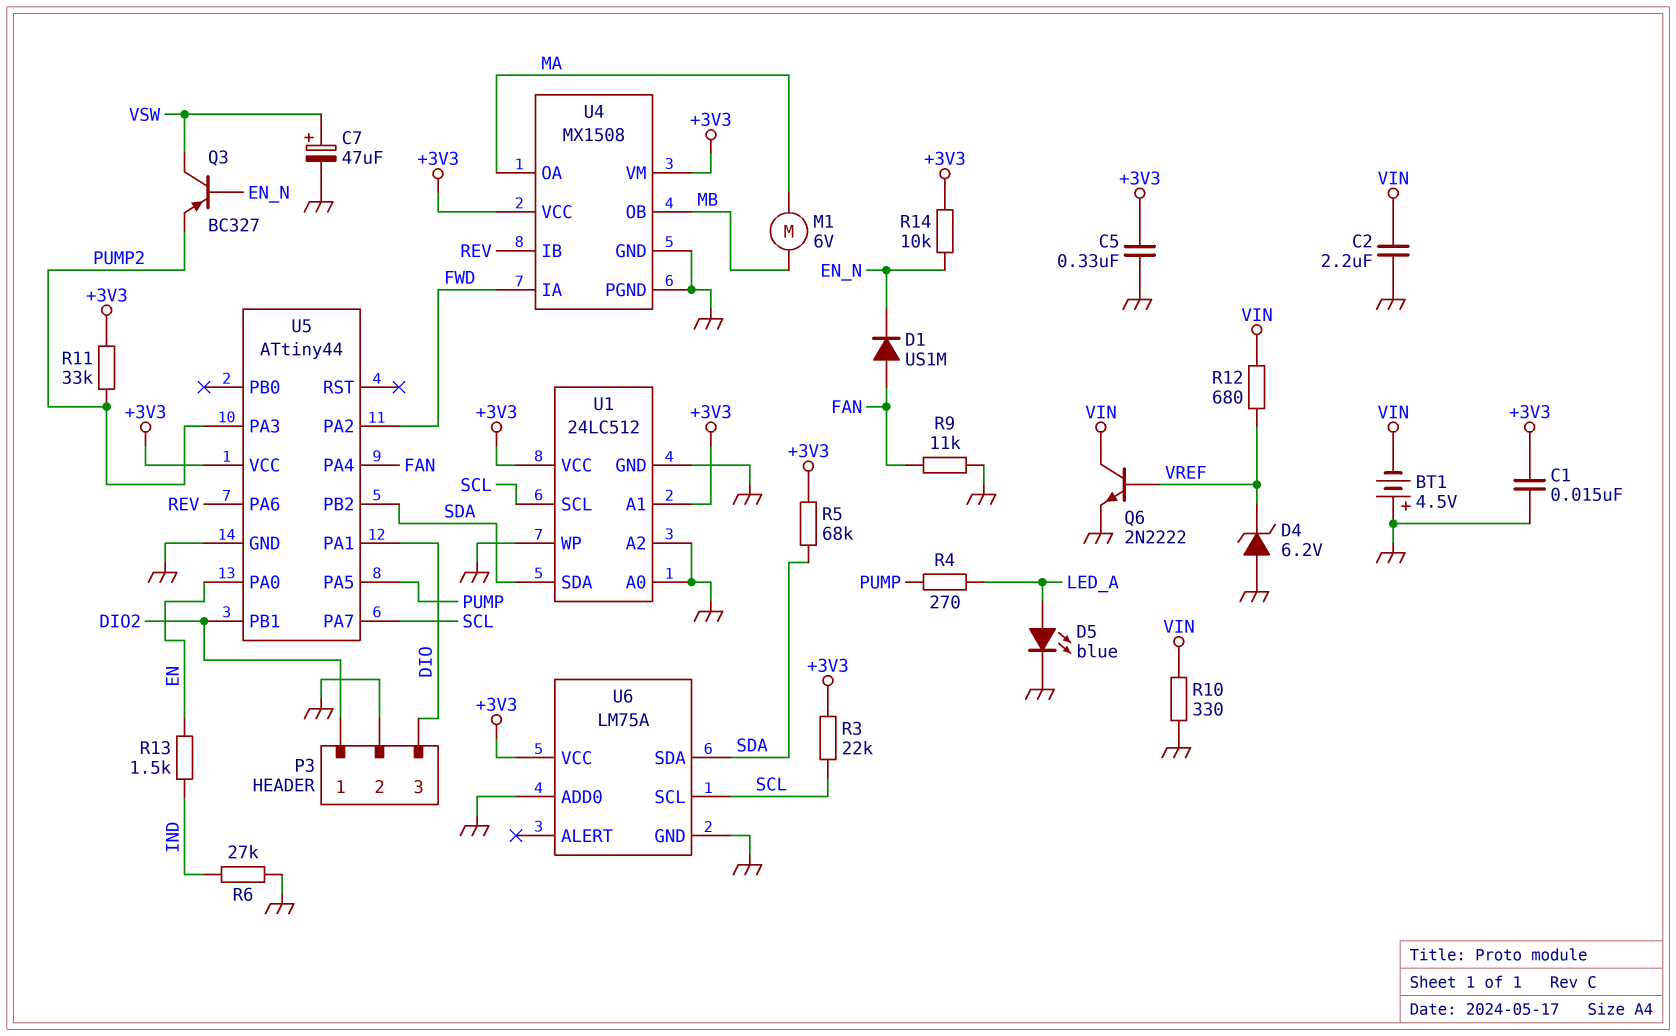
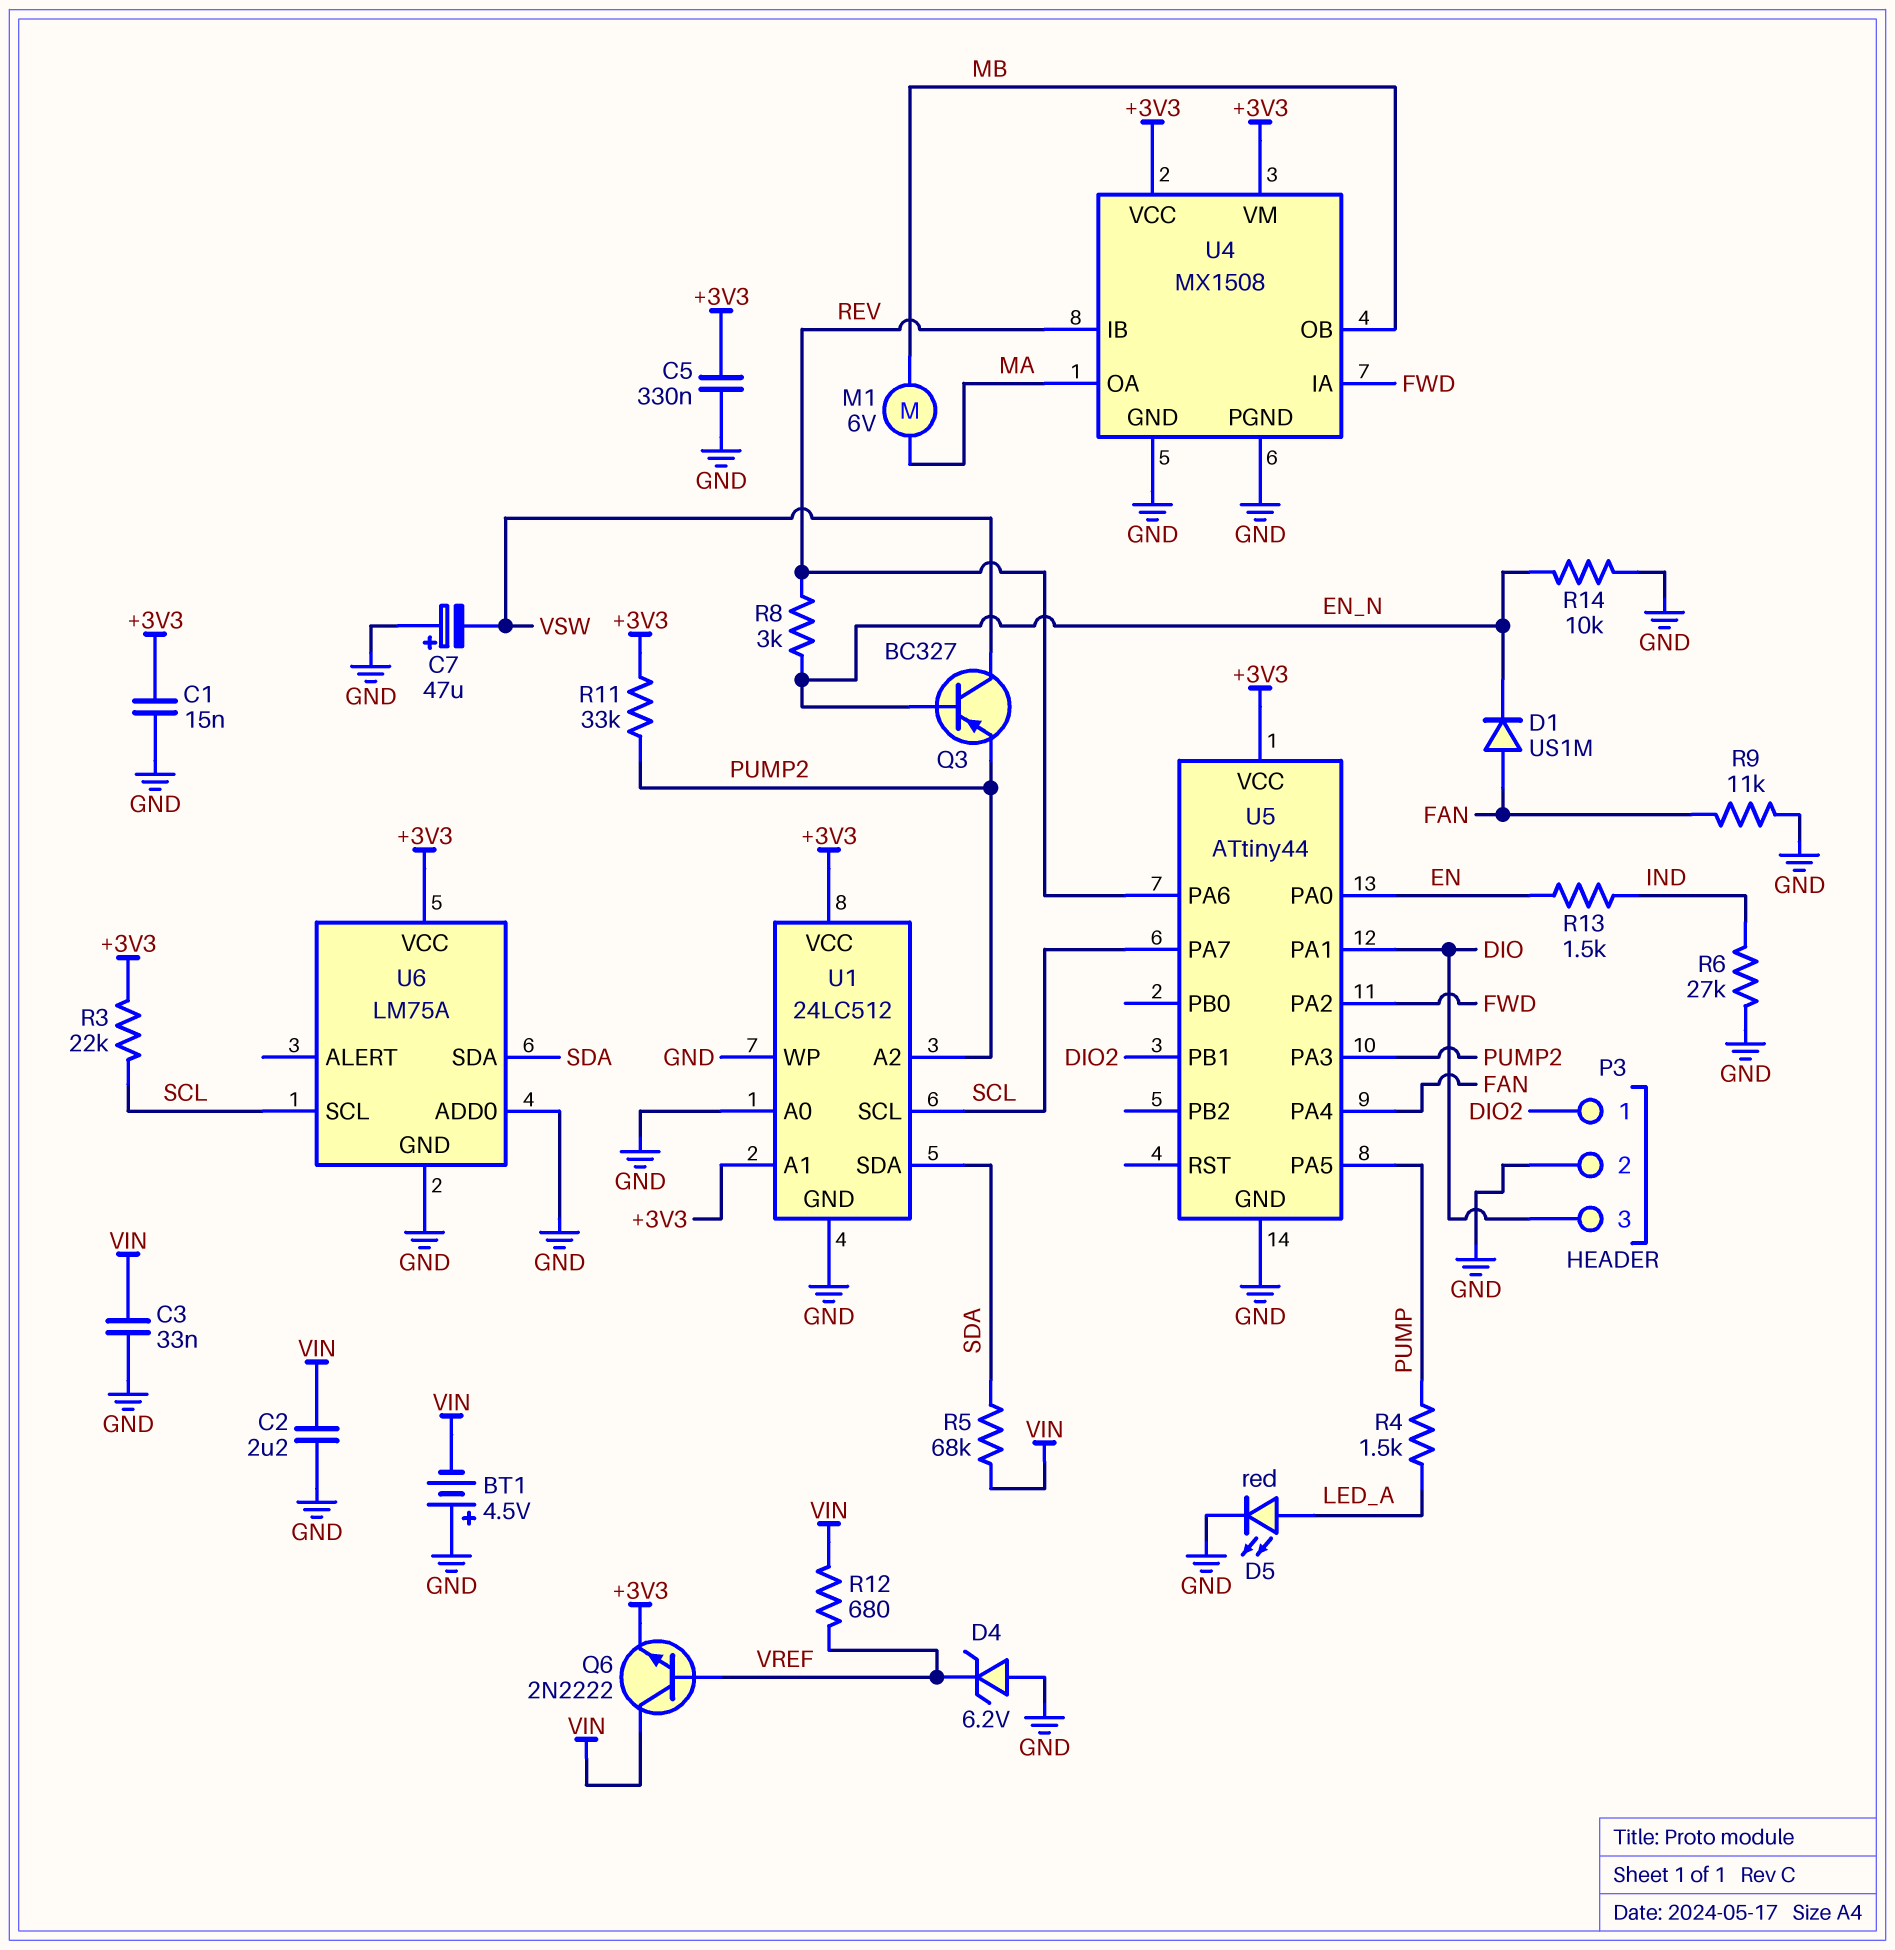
C3: none -> 33nF (GND, VIN)
C7: 47uF (plus VSW, minus GND) -> 47uF (plus GND, minus VSW)
D5: LED blue (A LED_A, K GND) -> LED red (A LED_A, K GND)
Q6: NPN 2N2222 (B VREF, C VIN, E GND) -> NPN 2N2222 (B VREF, C VIN, E +3V3)
R4: 270 (LED_A, PUMP) -> 1.5k (LED_A, PUMP)
R5: 68k (+3V3, SDA) -> 68k (SDA, VIN)
R8: none -> 3k (EN_N, REV)
R10: 330 (GND, VIN) -> none
R14: 10k (+3V3, EN_N) -> 10k (EN_N, GND)
U1 pin A2: GND -> PUMP2
U5 pin PB2: SDA -> none

